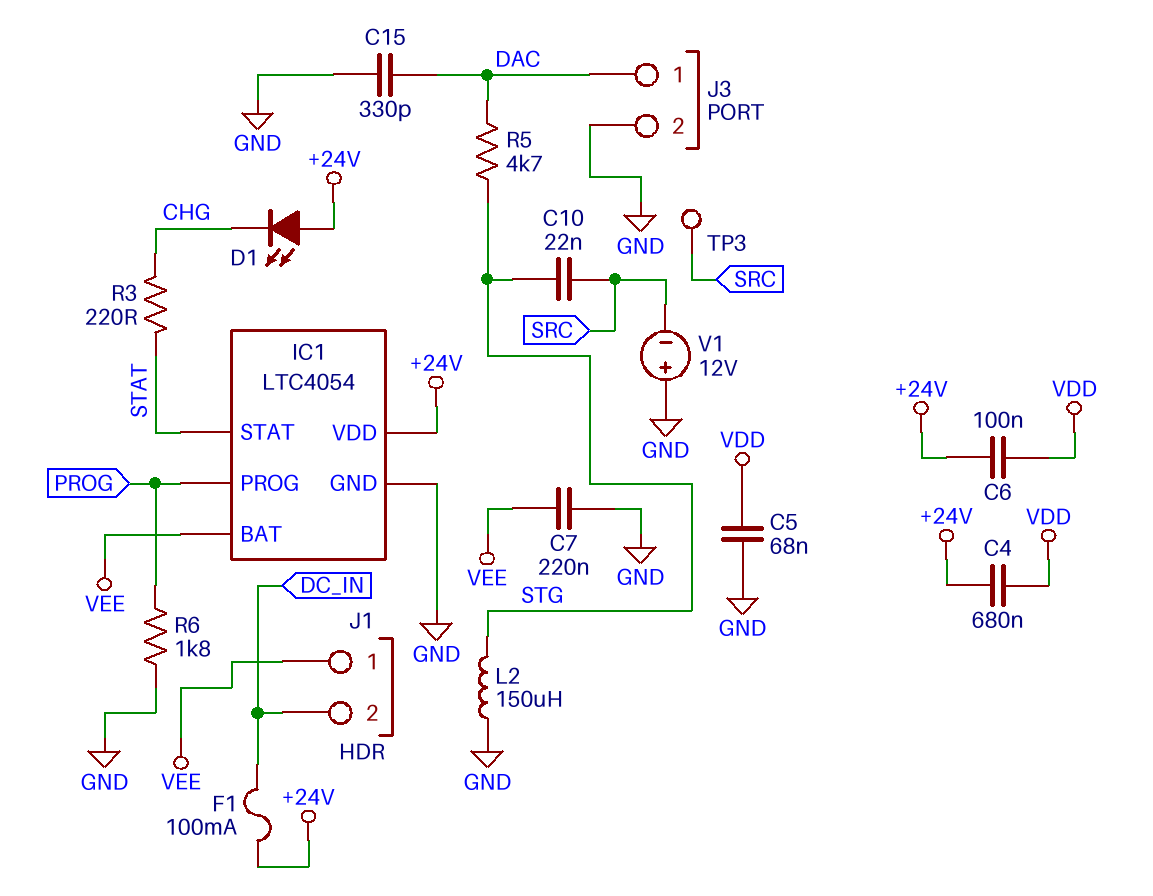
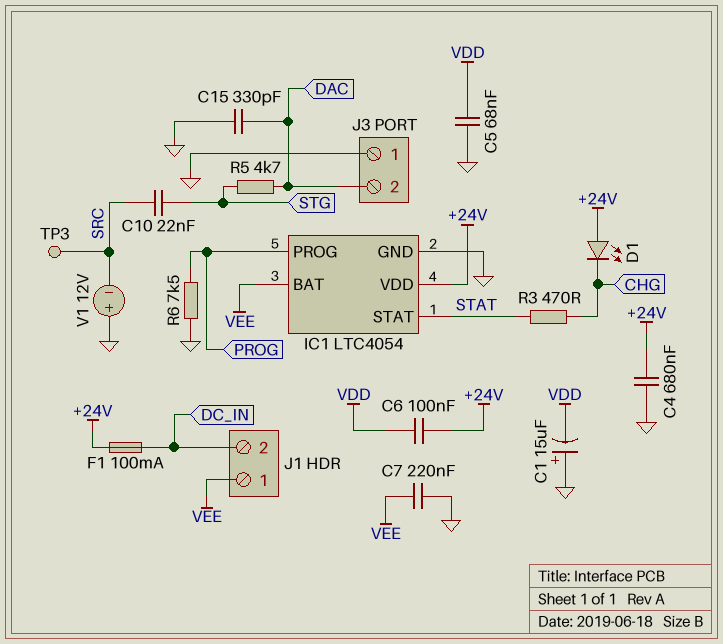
C1: none -> 15uF (plus GND, minus VDD)
C4: 680nF (+24V, VDD) -> 680nF (+24V, GND)
J3 pin 1: DAC -> GND
J3 pin 2: GND -> DAC
L2: 150uH (GND, STG) -> none
R3: 220 (CHG, STAT) -> 470 (CHG, STAT)
R6: 1.8k (GND, PROG) -> 7.5k (GND, PROG)

